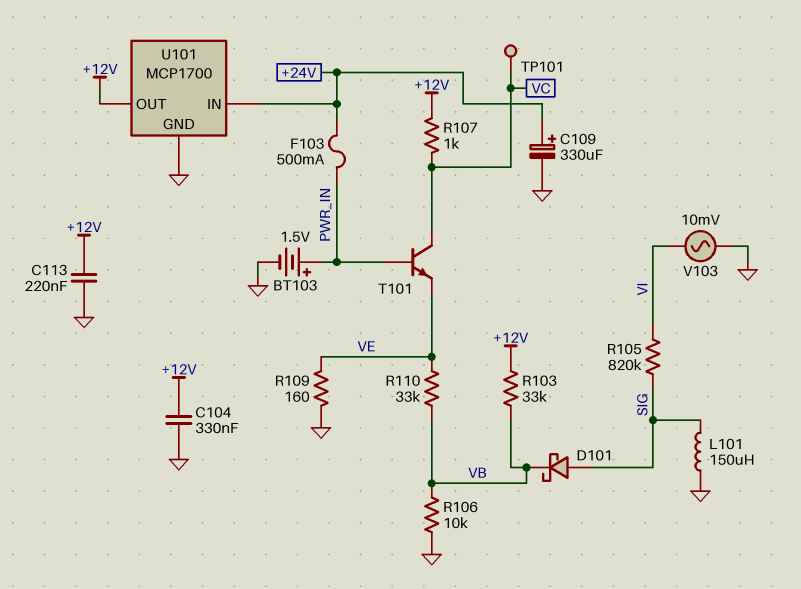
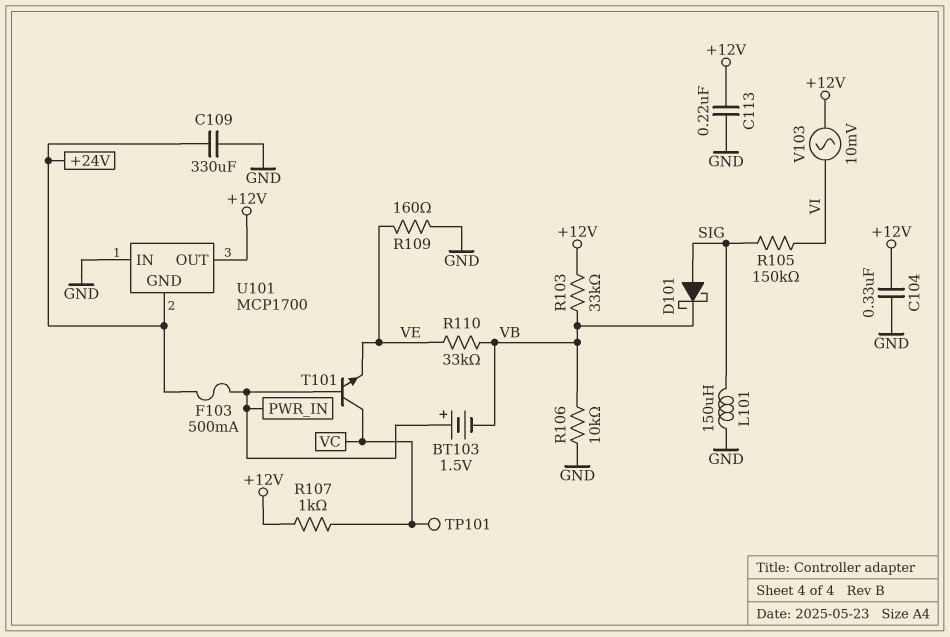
BT103: 1.5V (plus PWR_IN, minus GND) -> 1.5V (plus PWR_IN, minus VB)
C109: 330uF (plus +24V, minus GND) -> 330uF (+24V, GND)
R105: 820k (SIG, VI) -> 150k (SIG, VI)
U101 pin GND: GND -> +24V
U101 pin IN: +24V -> GND
V103: AC 10mV (GND, VI) -> AC 10mV (+12V, VI)

